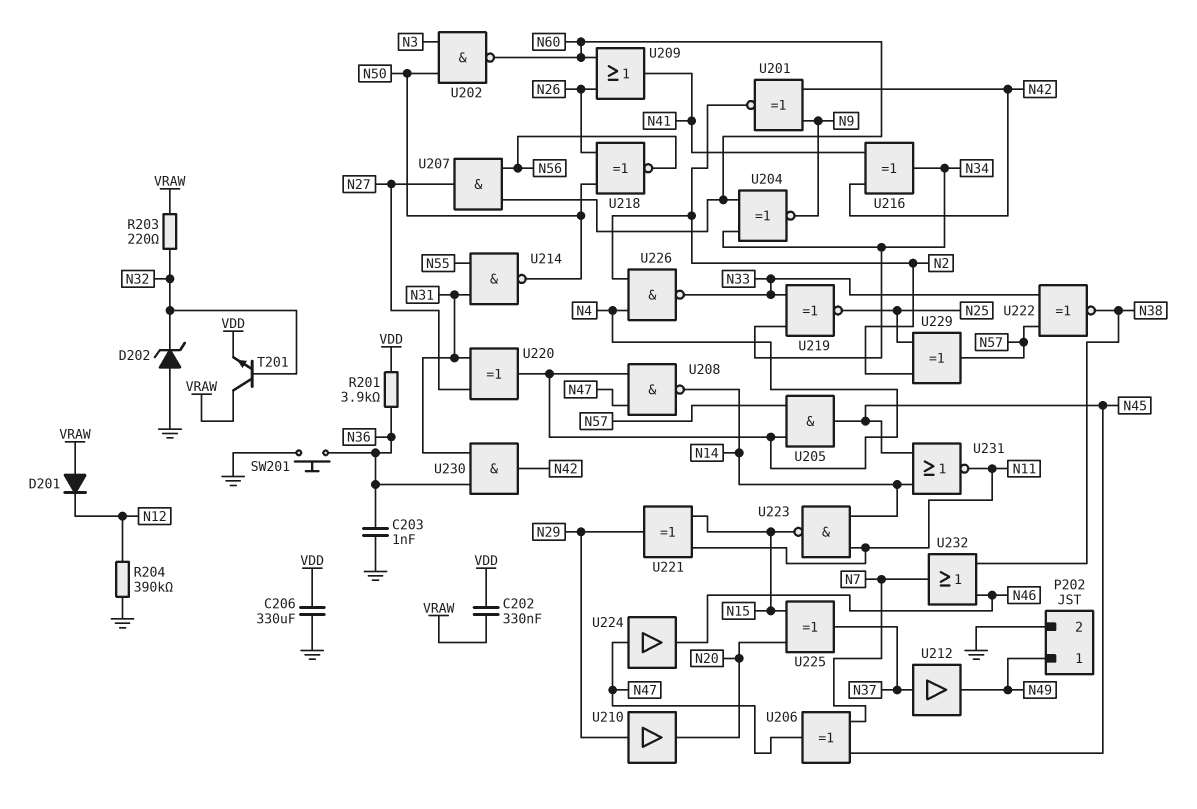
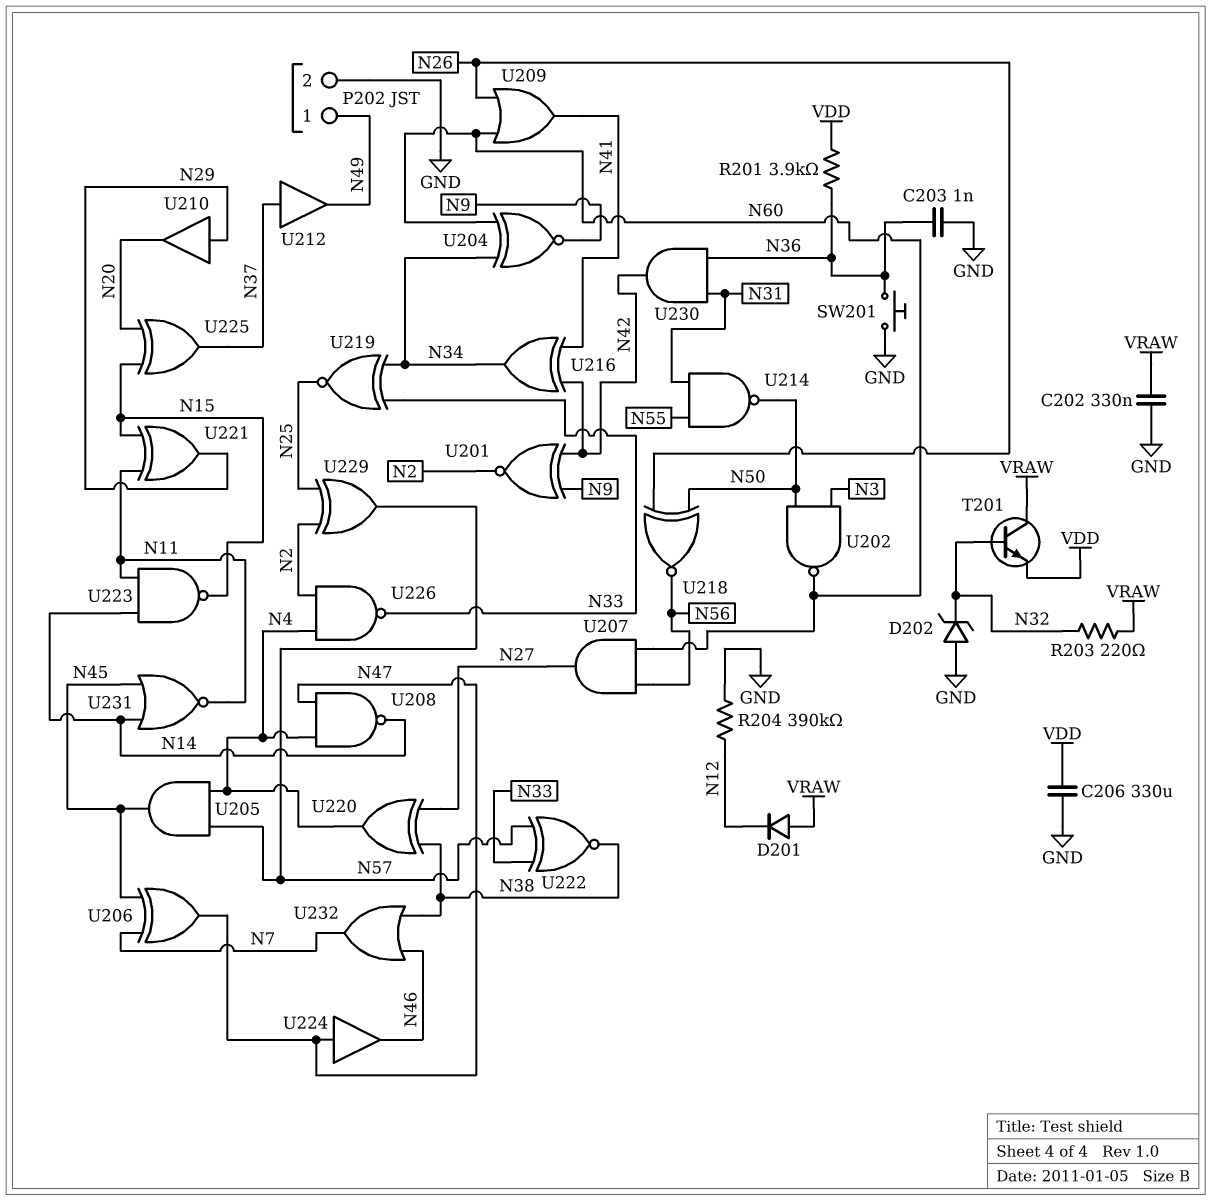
C202: 330nF (VDD, VRAW) -> 330nF (GND, VRAW)
U220: XOR (in N27, in N31, out N4) -> XOR (in N27, in N38, out N4)

